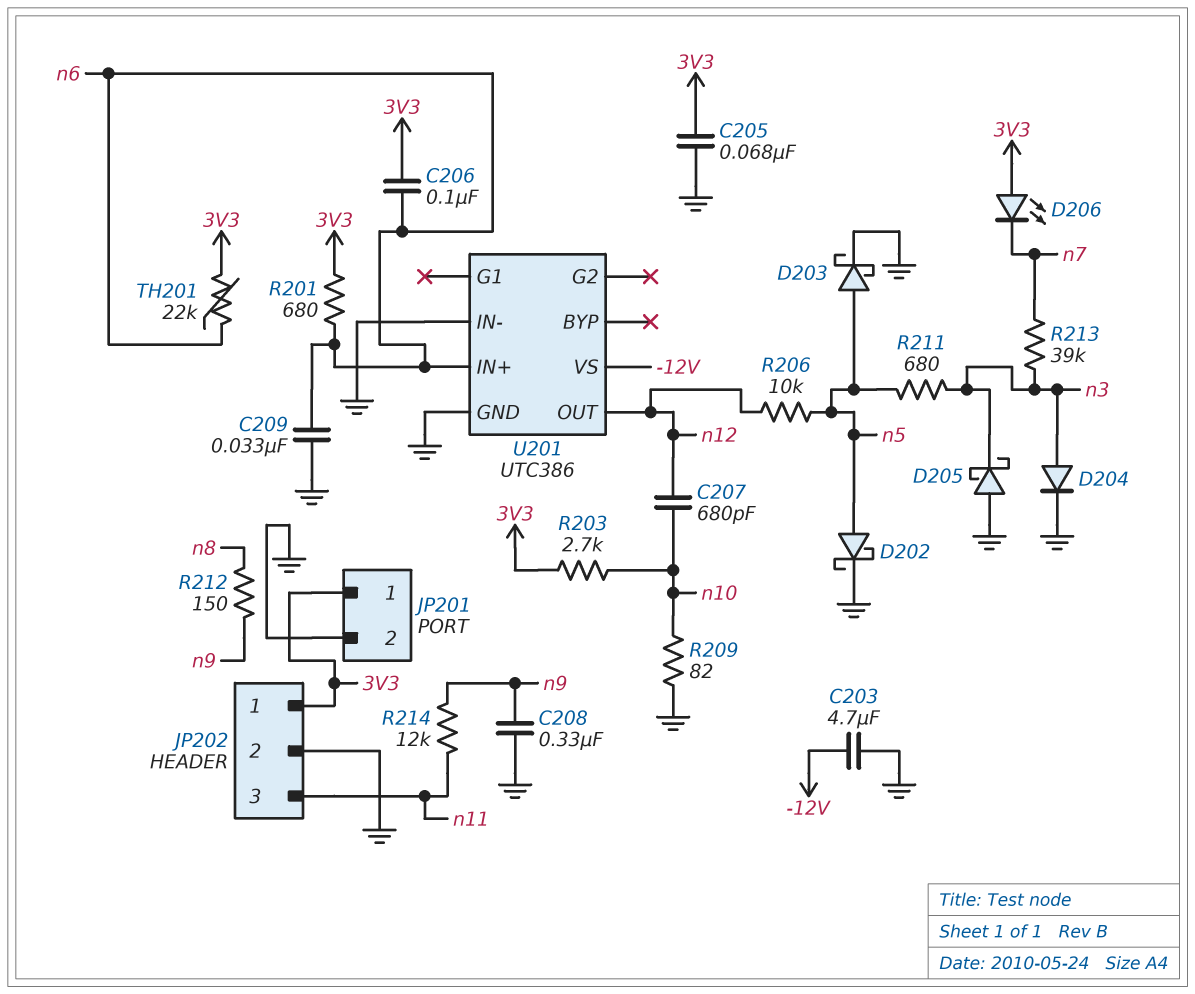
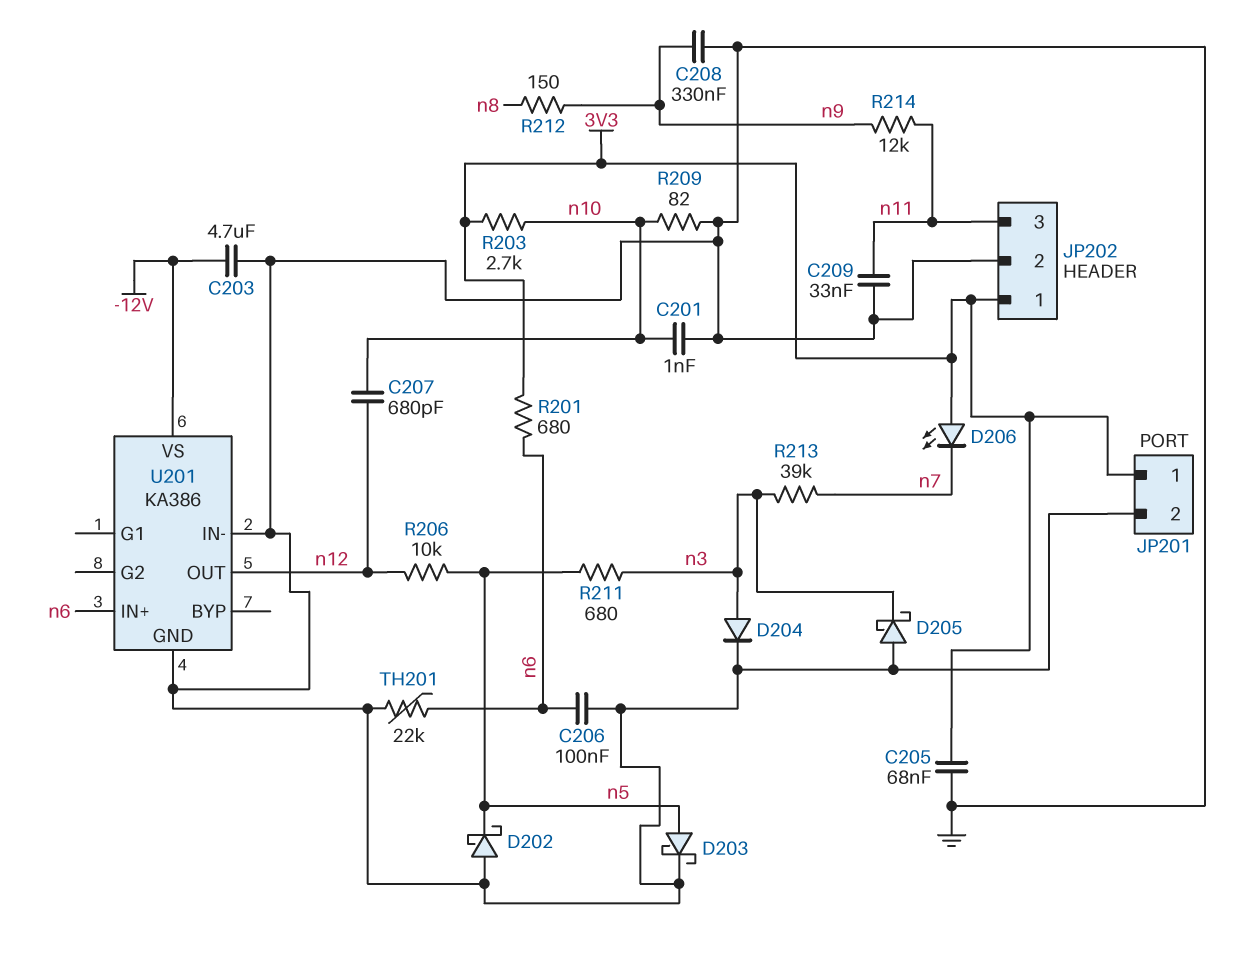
C201: none -> 1nF (GND, n10)
C206: 100nF (3V3, n6) -> 100nF (GND, n6)
C209: 33nF (GND, n6) -> 33nF (GND, n11)
D202: schottky (A n5, K GND) -> schottky (A GND, K n5)
TH201: 22k (3V3, n6) -> 22k (GND, n6)
U201: UTC386 -> KA386

